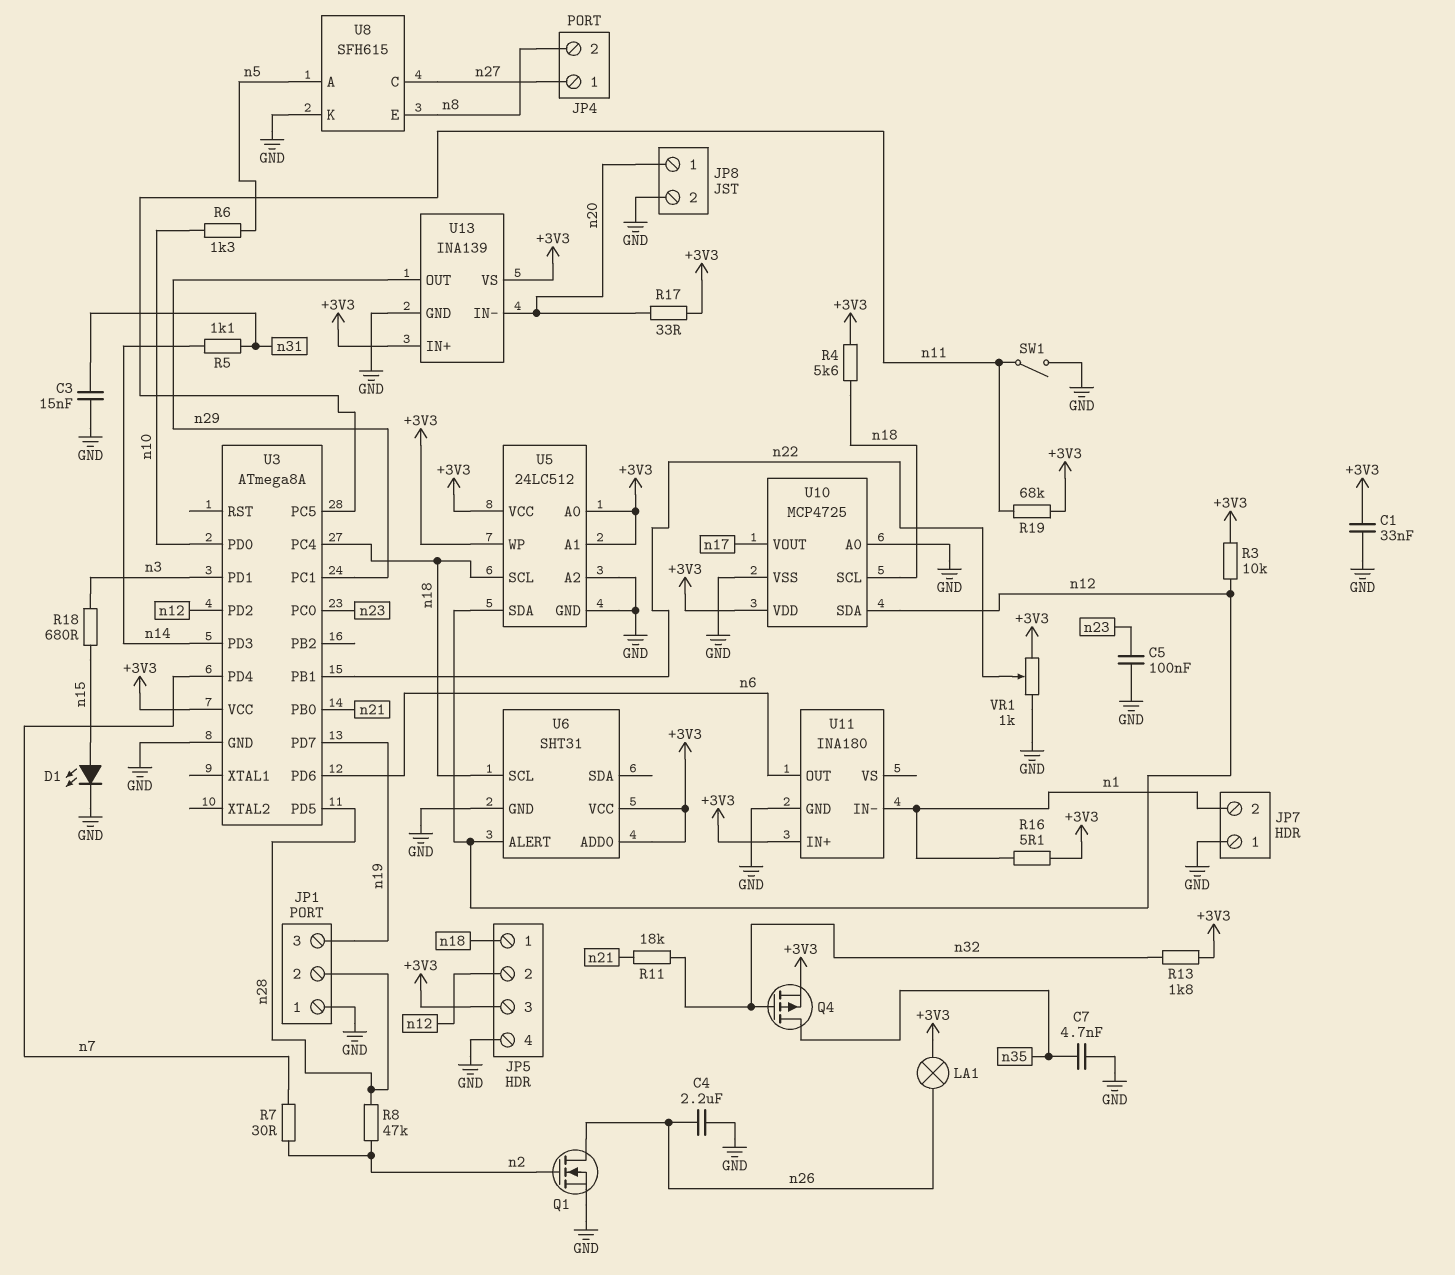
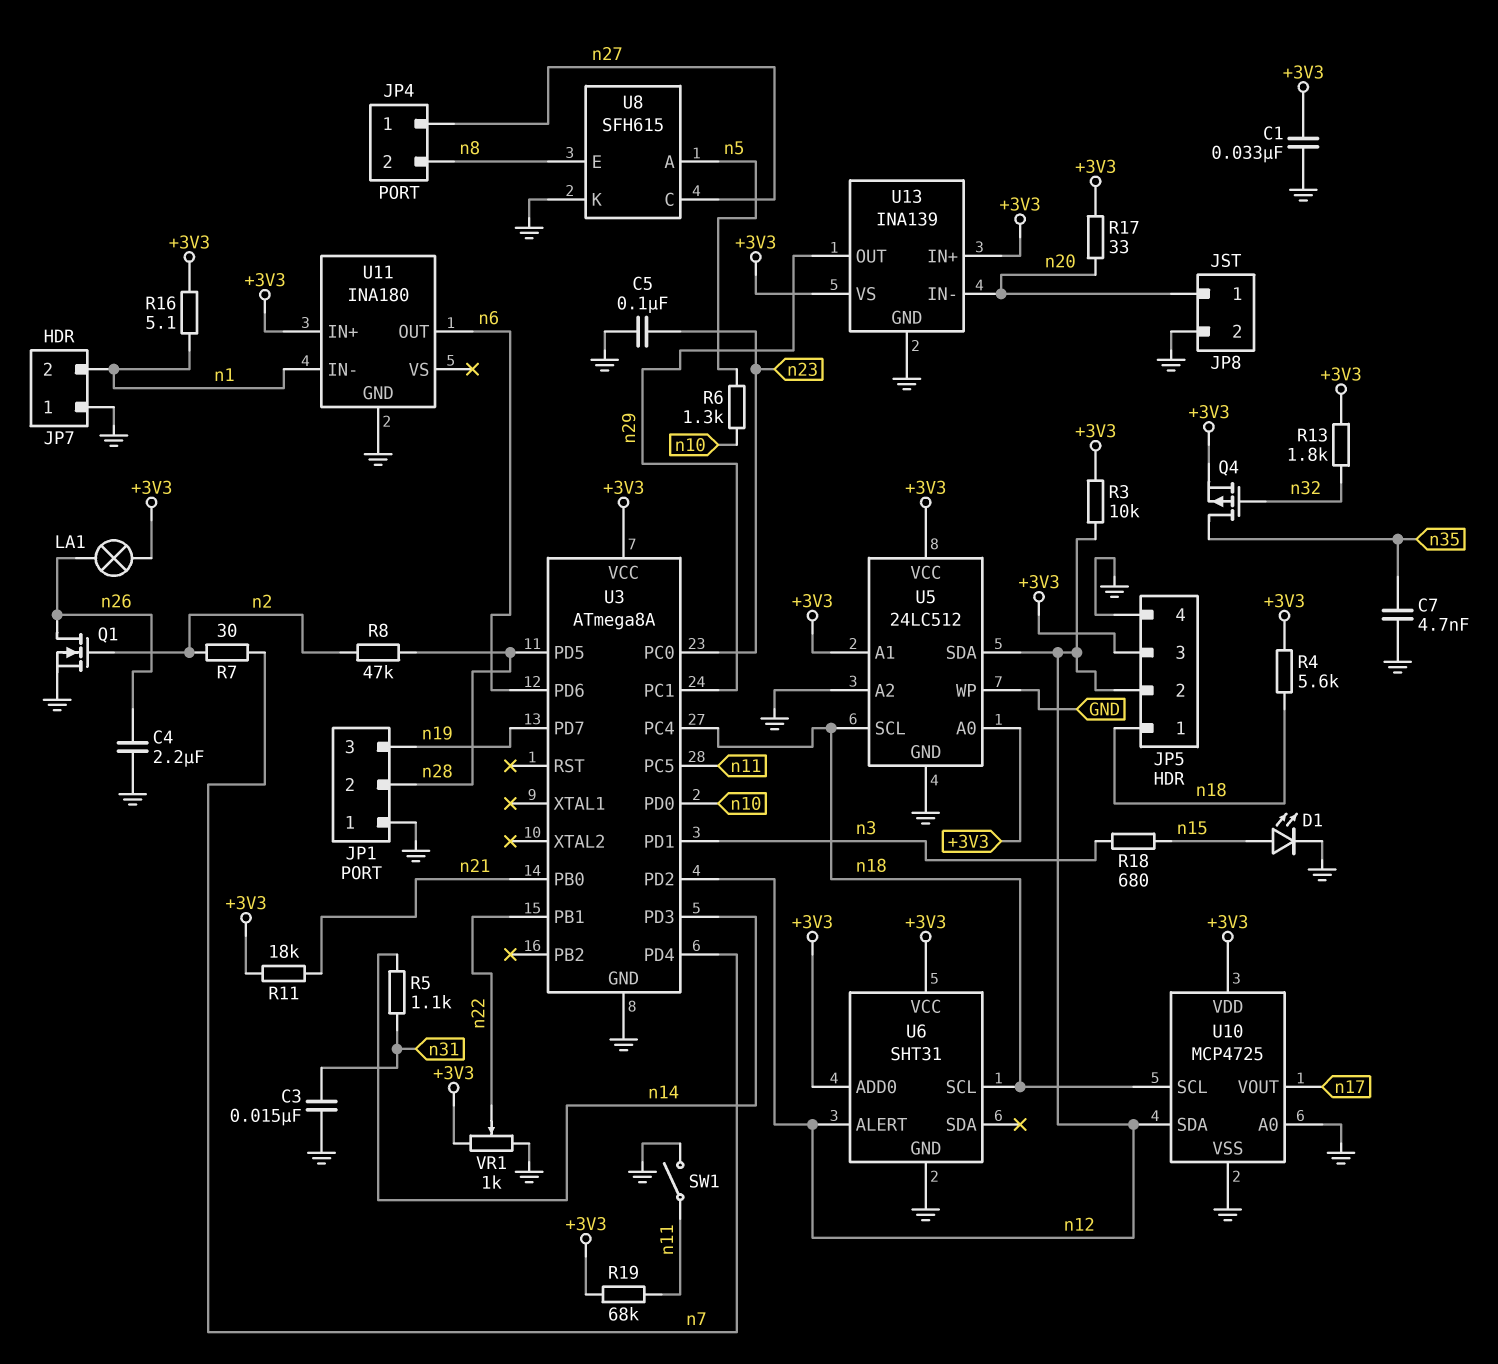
R11: 18k (n21, n32) -> 18k (+3V3, n21)
U5 pin WP: +3V3 -> GND

